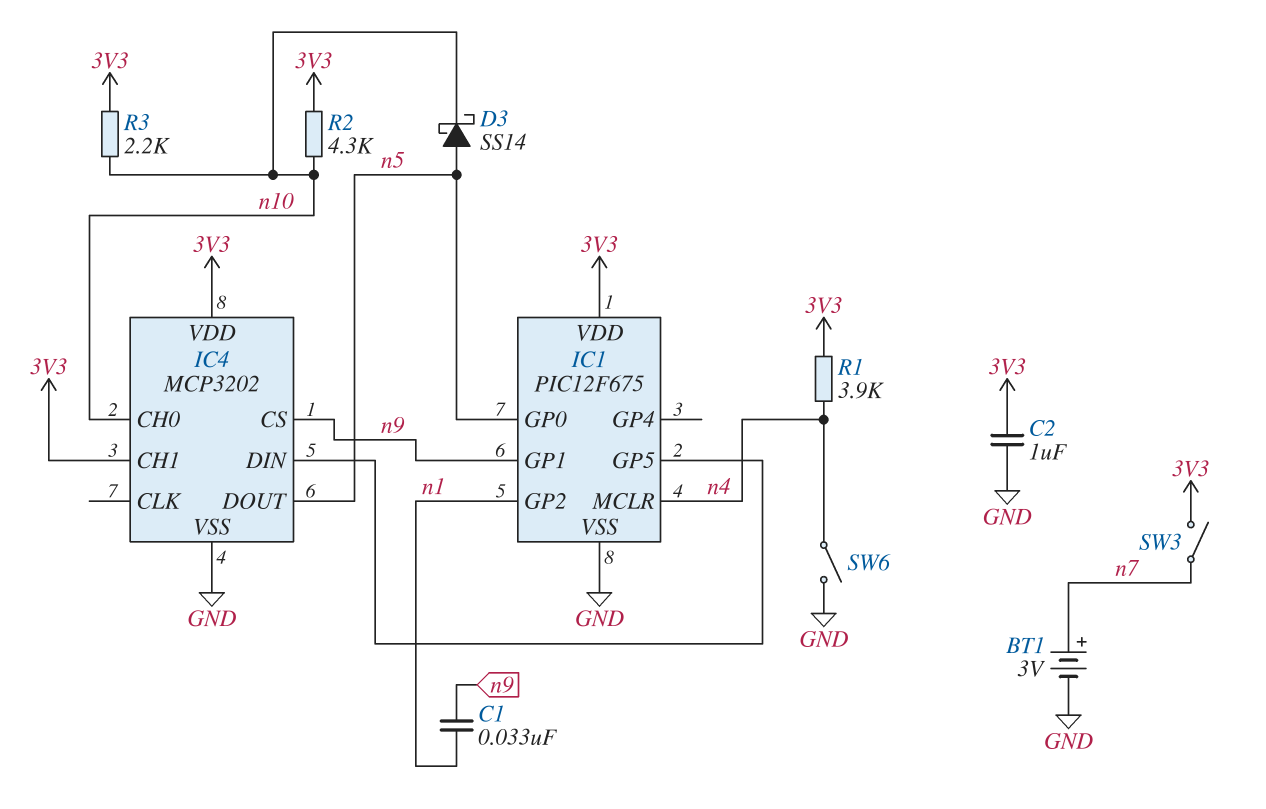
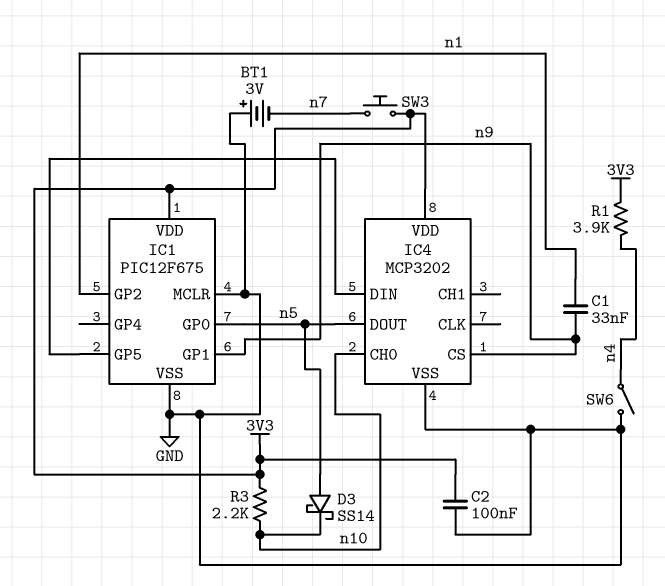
BT1: 3V (plus n7, minus GND) -> 3V (plus GND, minus n7)
C2: 1uF (3V3, GND) -> 100nF (3V3, GND)
IC1 pin MCLR: n4 -> GND
IC4 pin CH1: 3V3 -> none
R2: 4.3k (3V3, n10) -> none
SW3: switch (3V3, n7) -> button (3V3, n7)

